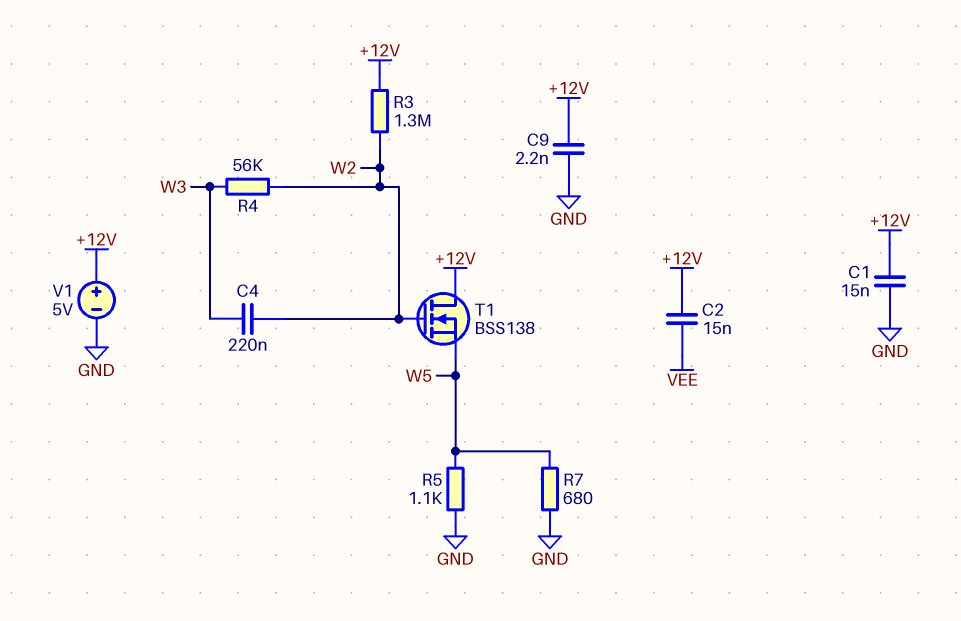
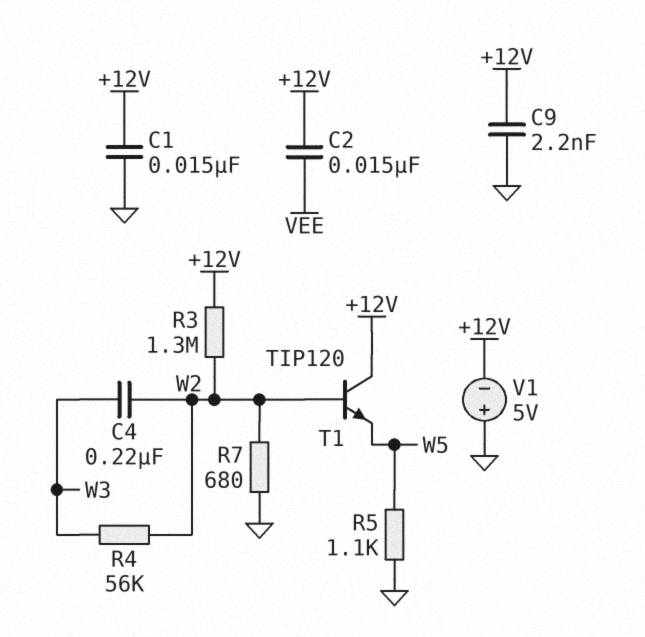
R7: 680 (GND, W5) -> 680 (GND, W2)
T1: NMOS BSS138 (G W2, D +12V, S W5) -> NPN TIP120 (B W2, C +12V, E W5)
V1: 5V (plus +12V, minus GND) -> 5V (plus GND, minus +12V)

